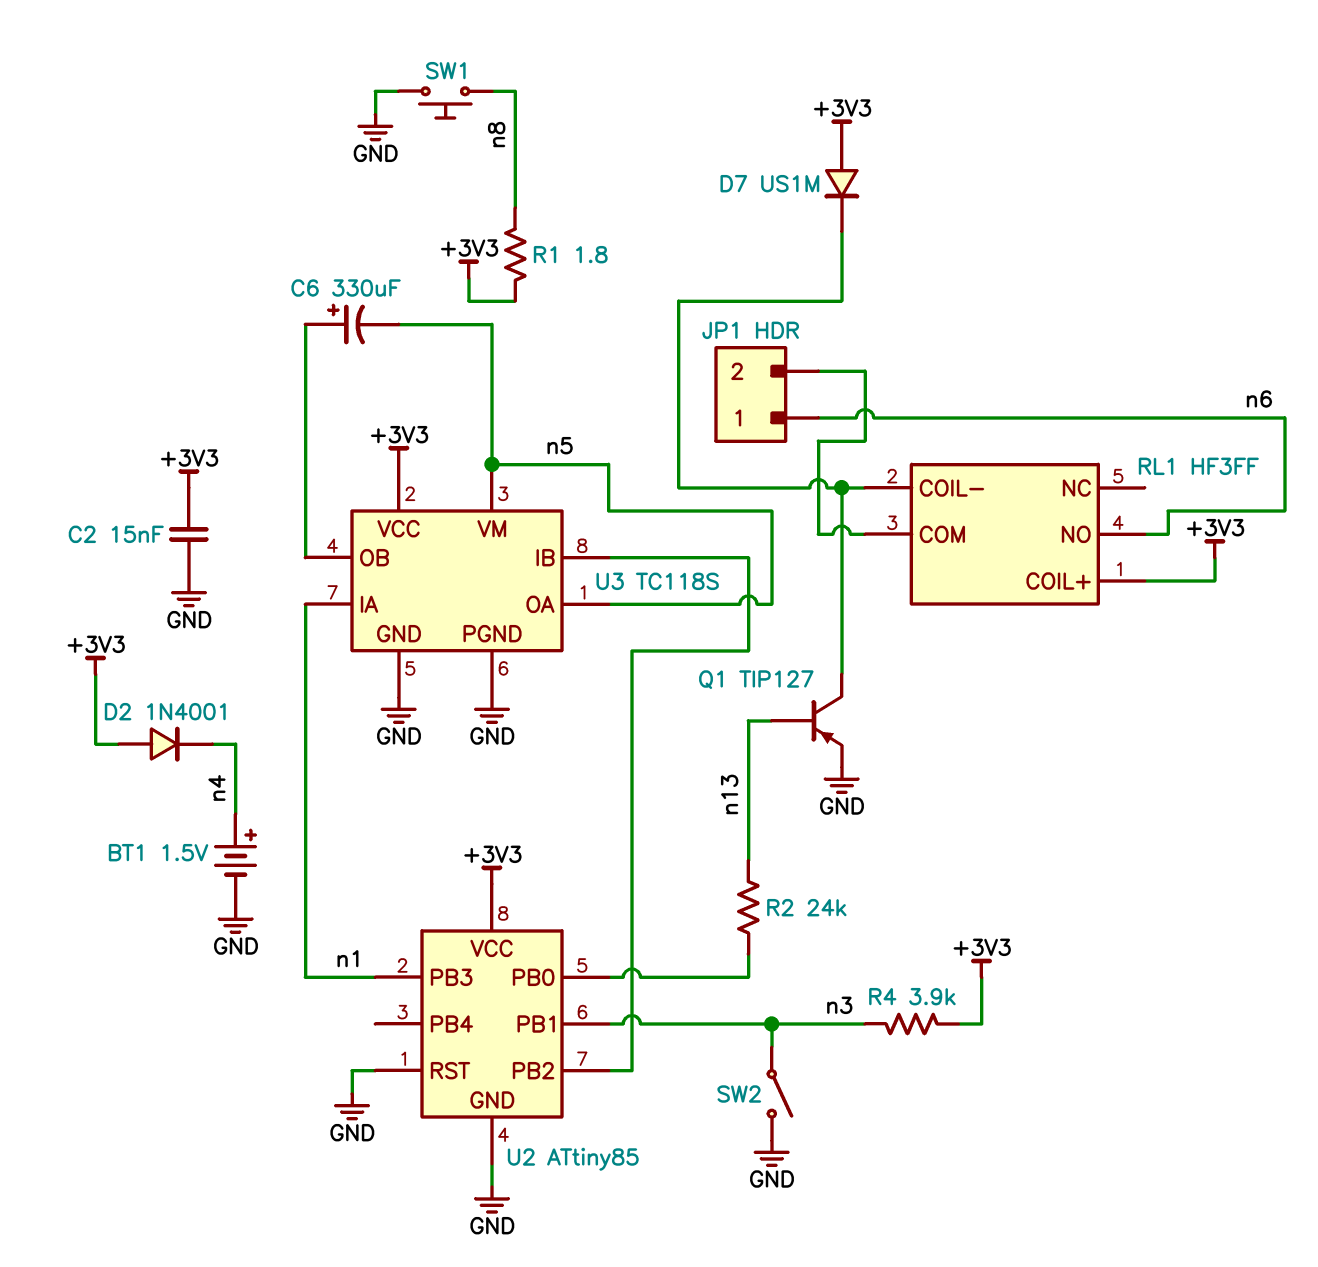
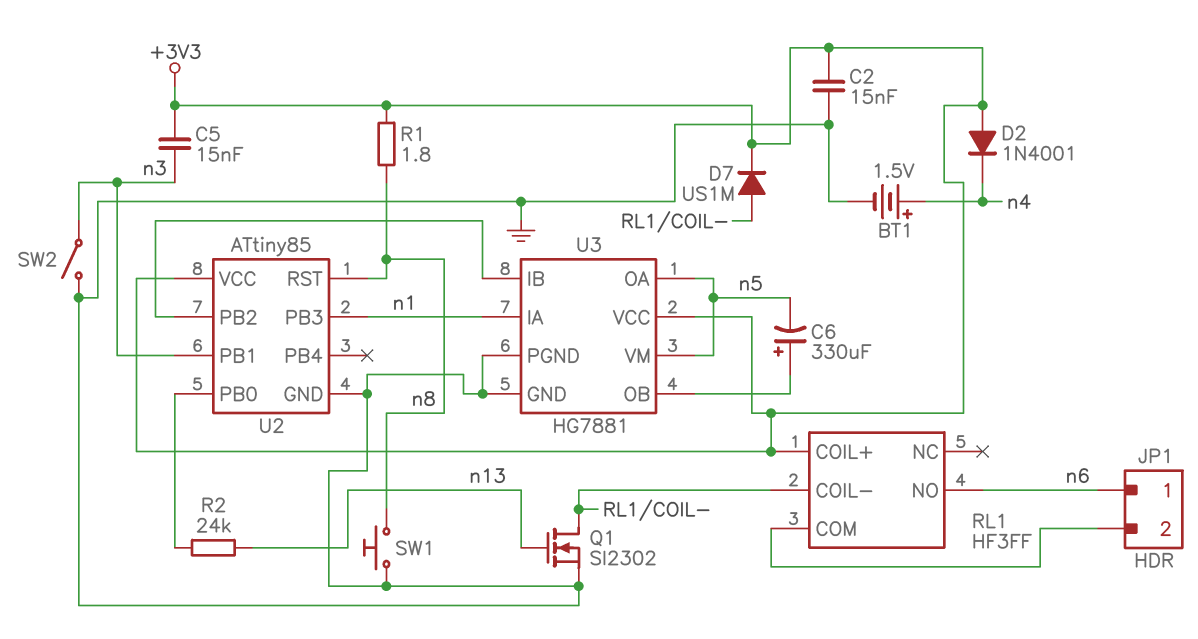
C5: none -> 15nF (+3V3, n3)
D7: diode US1M (A +3V3, K RL1/COIL-) -> diode US1M (A RL1/COIL-, K +3V3)
Q1: PNP TIP127 (B n13, C RL1/COIL-, E GND) -> NMOS SI2302 (G n13, D RL1/COIL-, S GND)
R4: 3.9k (+3V3, n3) -> none
U2 pin RST: GND -> n8
U3: TC118S -> HG7881

